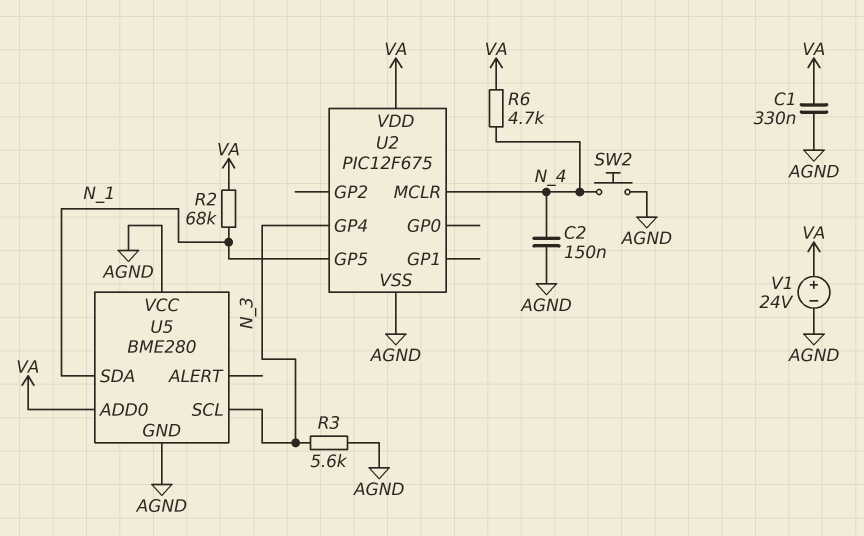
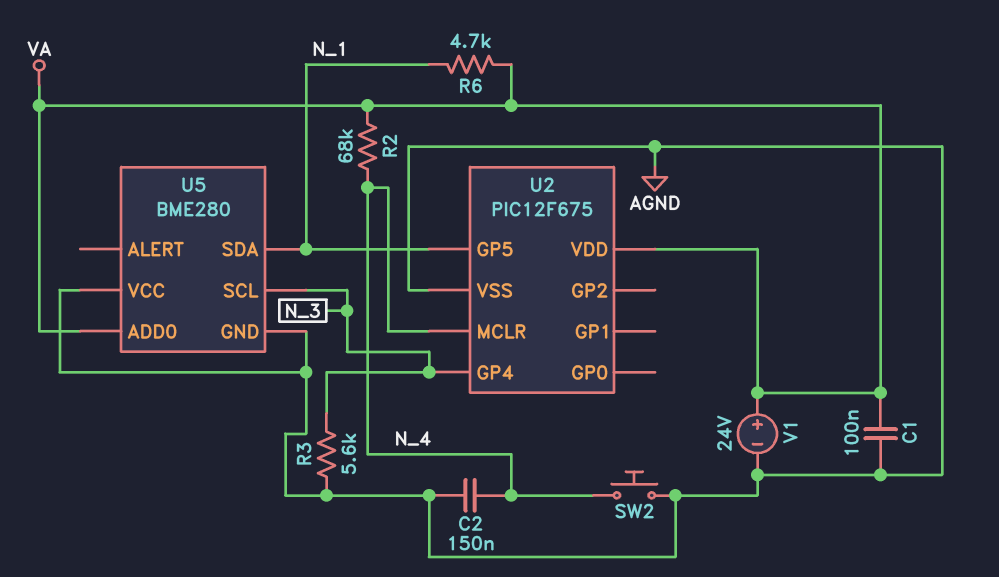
C1: 330nF (AGND, VA) -> 100nF (AGND, VA)
R2: 68k (N_1, VA) -> 68k (N_4, VA)
R6: 4.7k (N_4, VA) -> 4.7k (N_1, VA)

